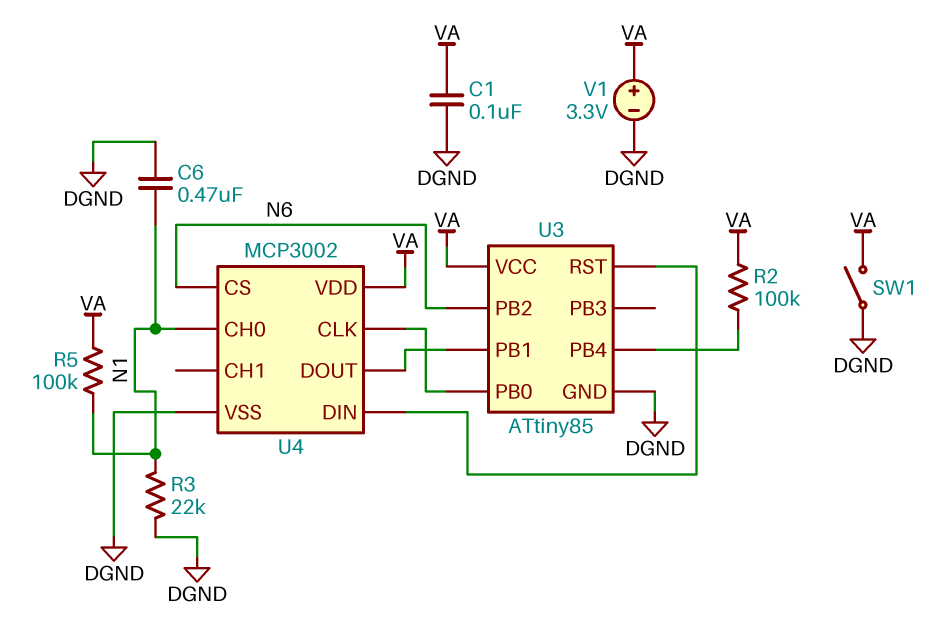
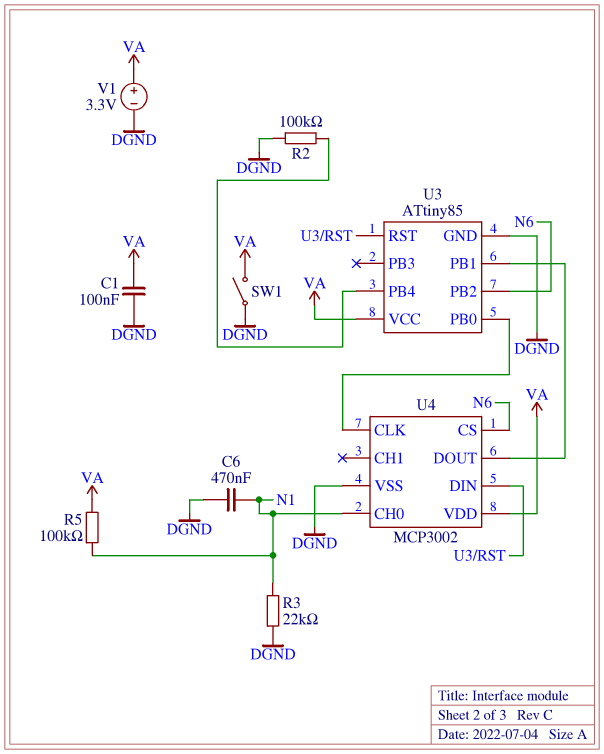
R2: 100k (U3/PB4, VA) -> 100k (DGND, U3/PB4)

